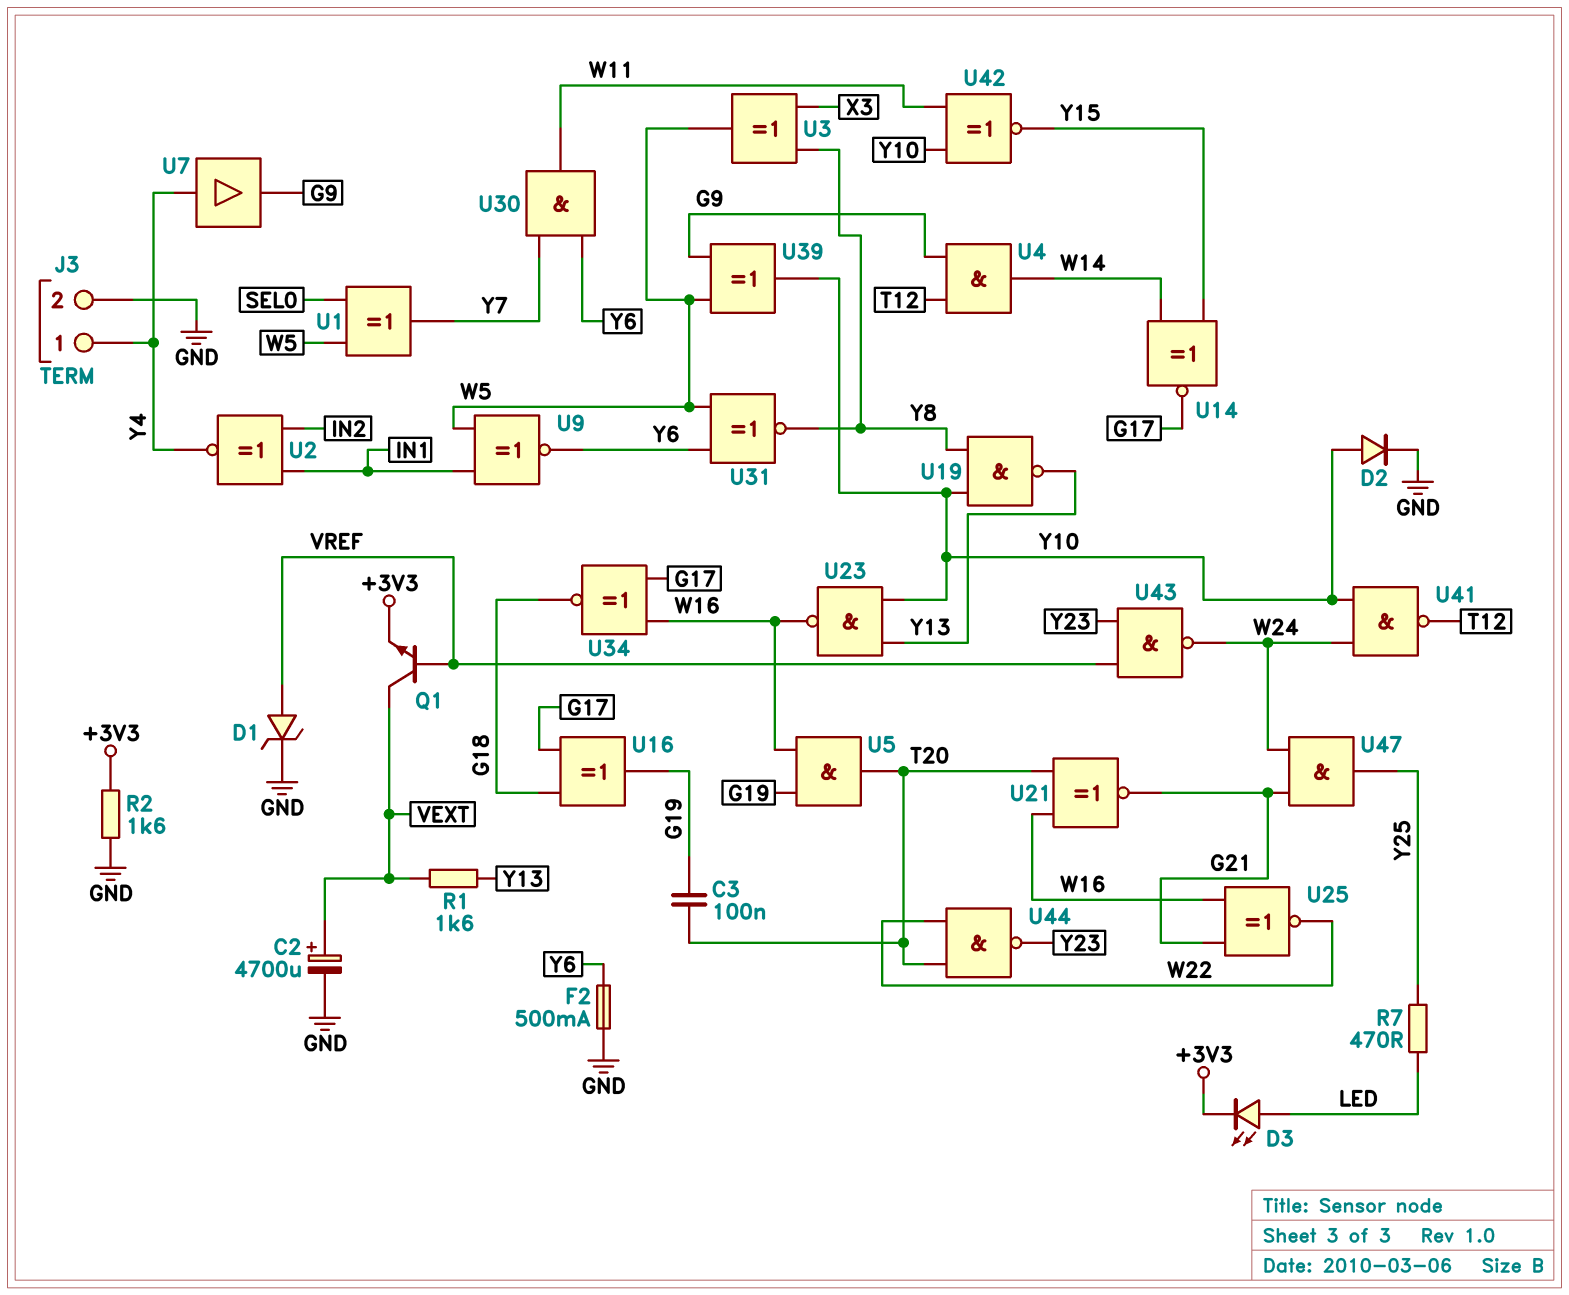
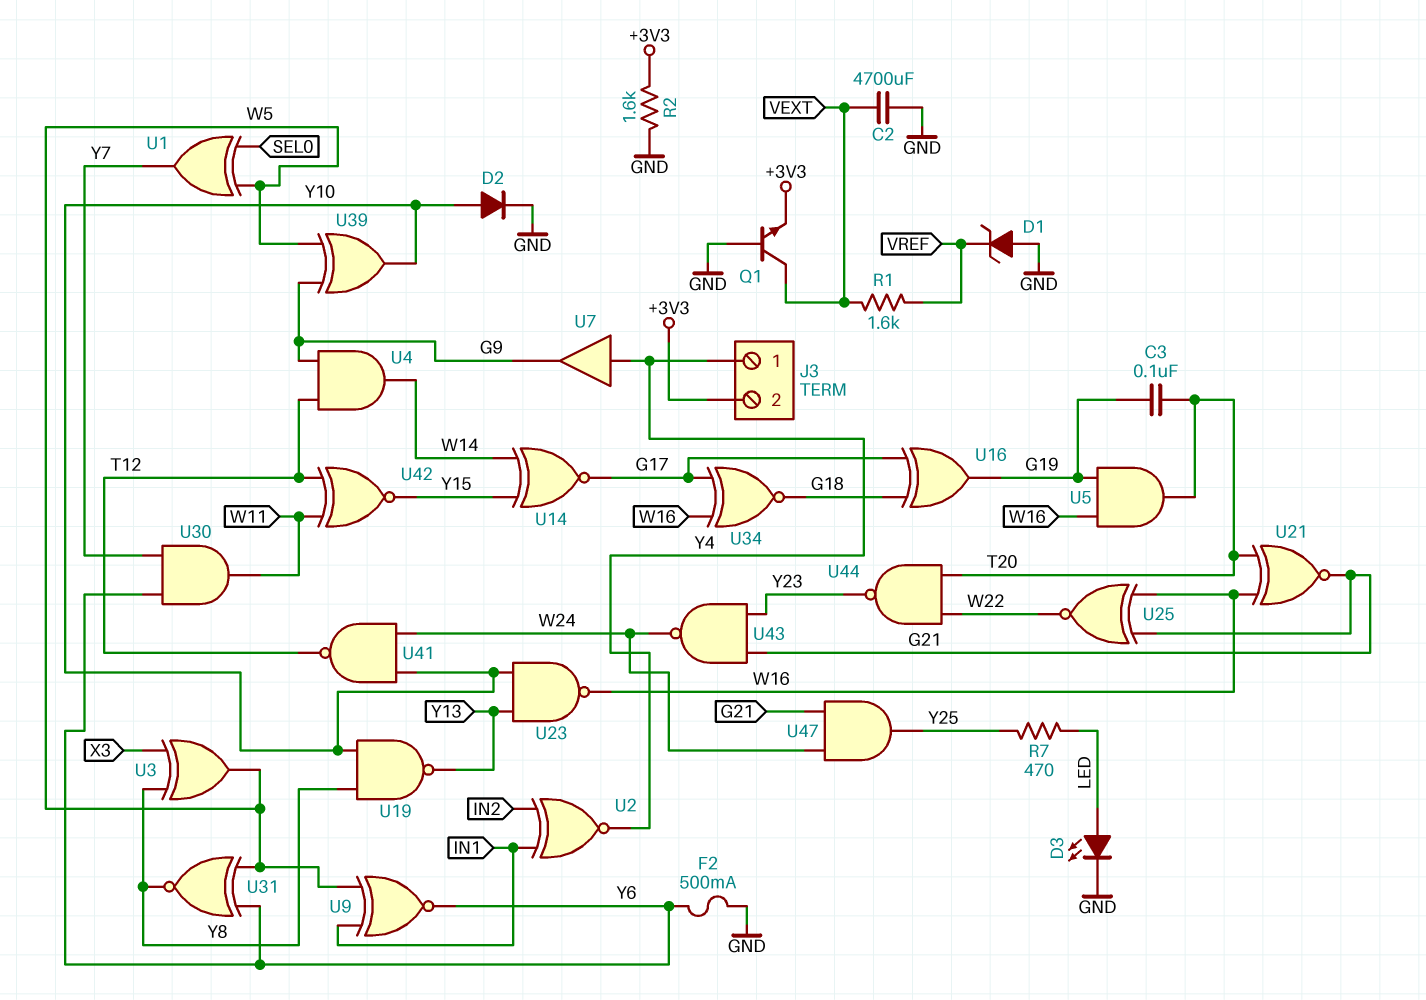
C2: 4700uF (plus VEXT, minus GND) -> 4700uF (GND, VEXT)
D1: zener (A VREF, K GND) -> zener (A GND, K VREF)
D3: LED (A LED, K +3V3) -> LED (A LED, K GND)
J3 pin 2: GND -> +3V3
Q1: NPN (B VREF, C VEXT, E +3V3) -> NPN (B GND, C VEXT, E +3V3)
R1: 1.6k (VEXT, Y13) -> 1.6k (VEXT, VREF)
U42: XNOR (in W11, in Y10, out Y15) -> XNOR (in T12, in W11, out Y15)
U43: NAND (in VREF, in Y23, out W24) -> NAND (in G21, in Y23, out W24)

